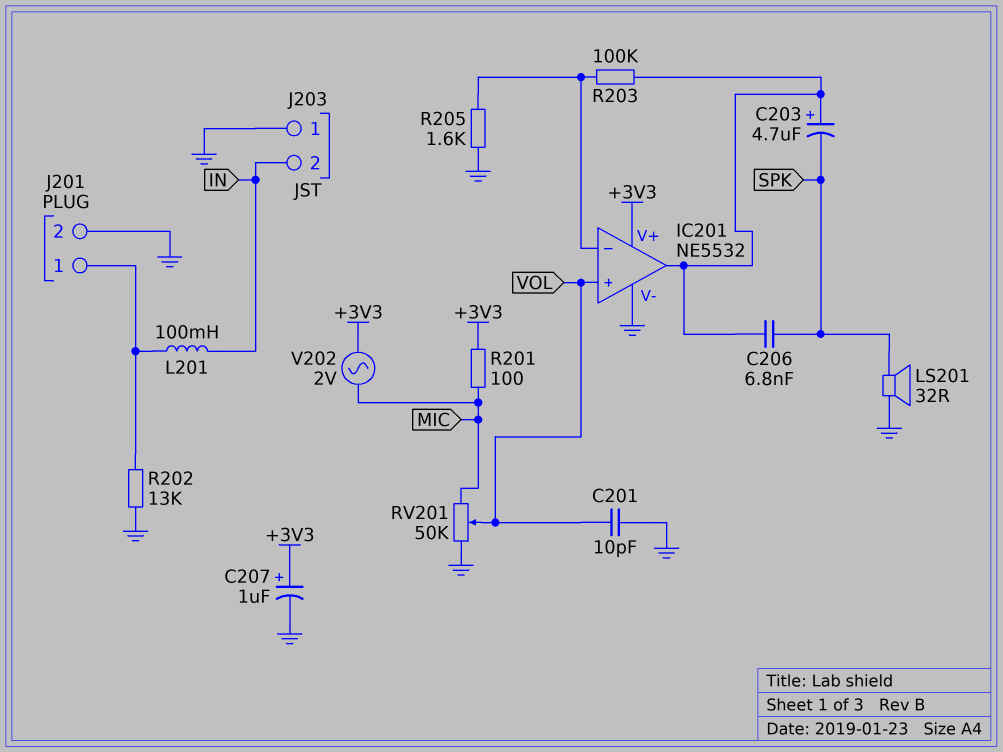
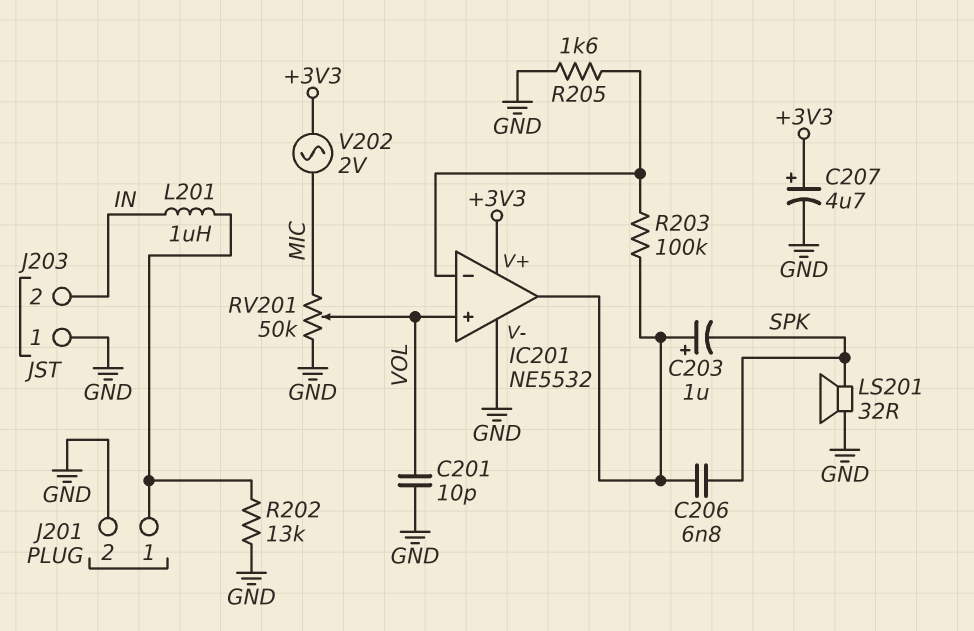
C203: 4.7uF (plus IC201/out, minus SPK) -> 1uF (plus IC201/out, minus SPK)
C207: 1uF (plus +3V3, minus GND) -> 4.7uF (plus +3V3, minus GND)
L201: 100mH (IN, J201/1) -> 1uH (IN, J201/1)
R201: 100 (+3V3, MIC) -> none

